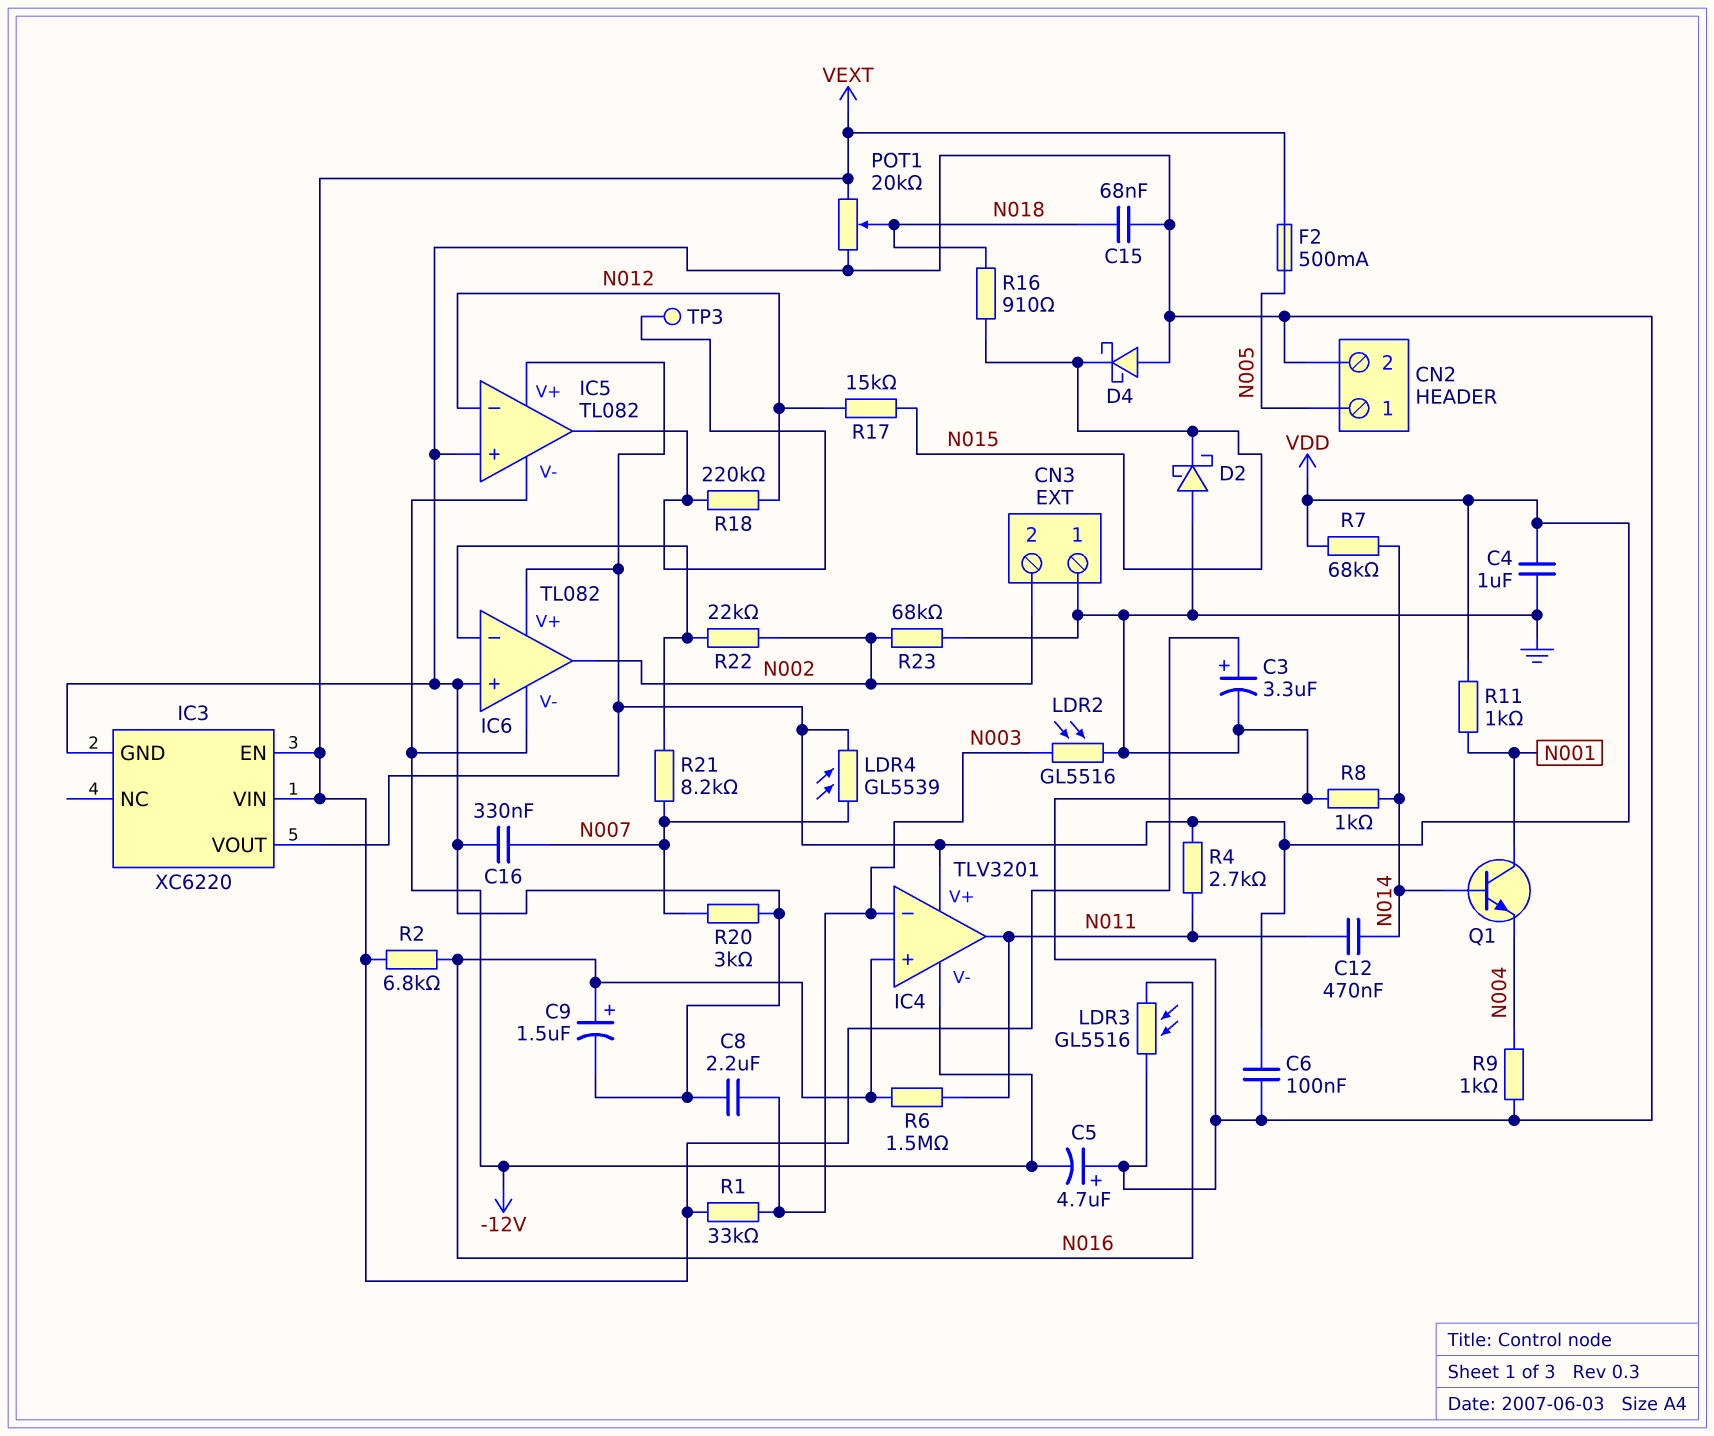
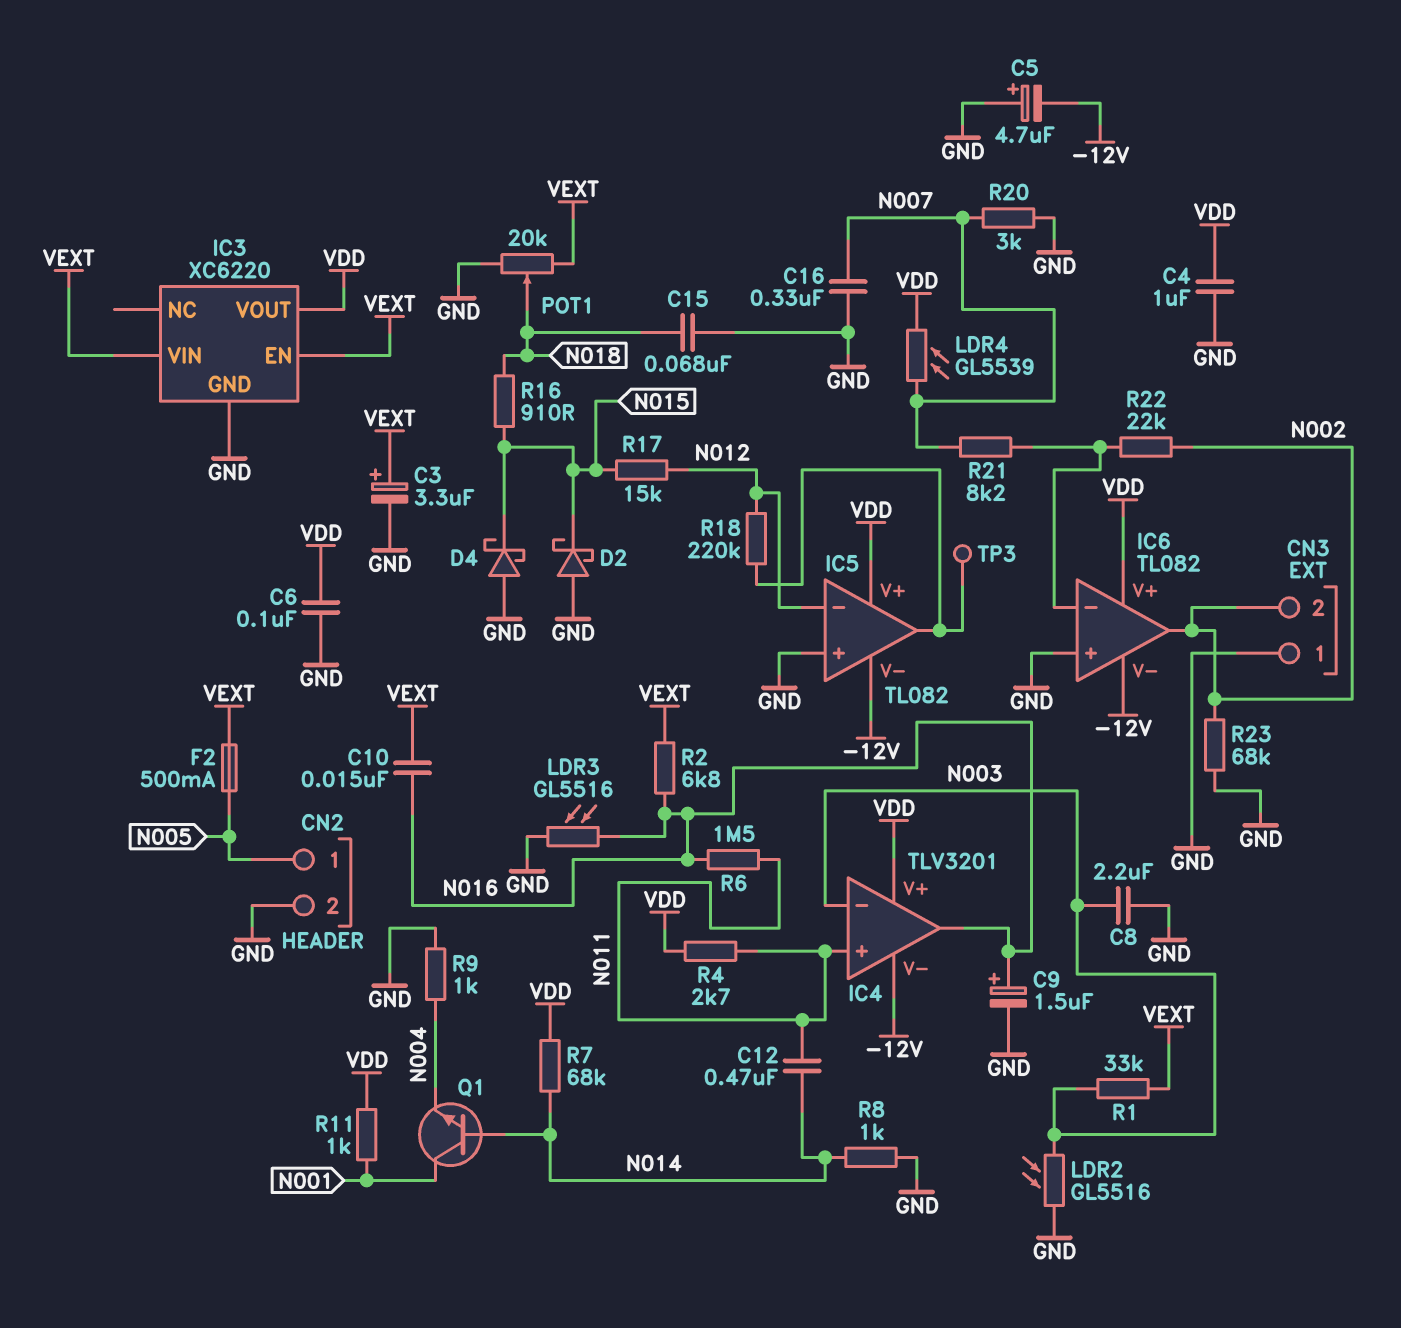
C10: none -> 15nF (N016, VEXT)
IC4 pin in+: N016 -> N011
IC4 pin out: N011 -> N016

